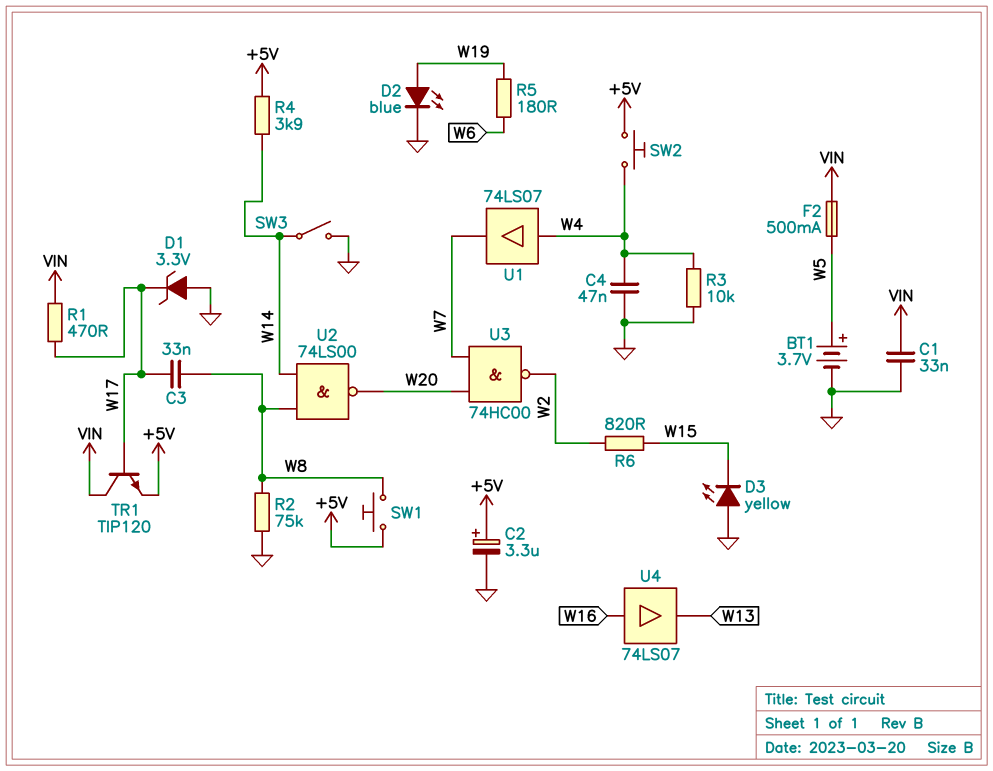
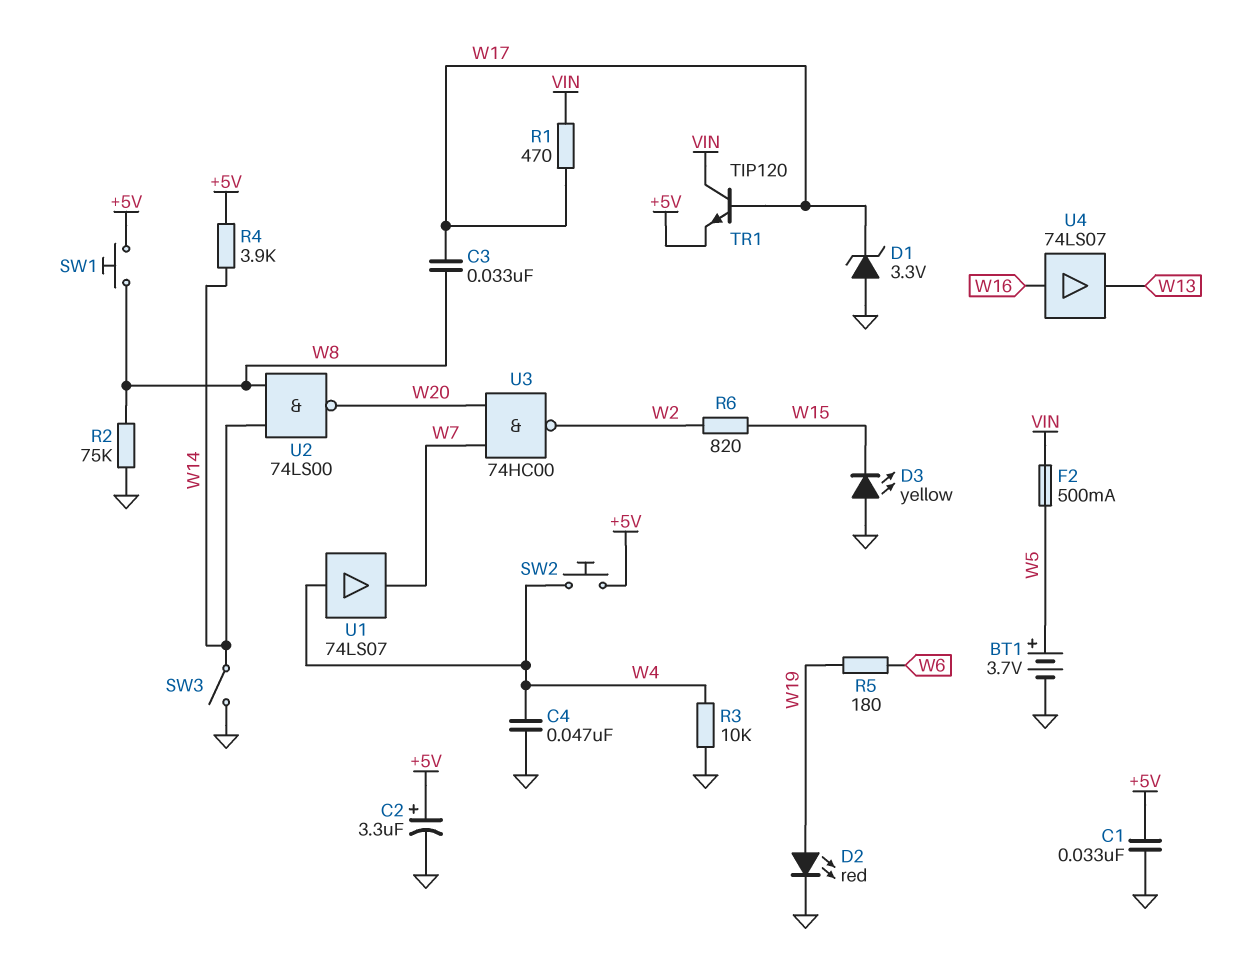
C1: 33nF (GND, VIN) -> 33nF (+5V, GND)
D2: LED blue (A W19, K GND) -> LED red (A W19, K GND)

